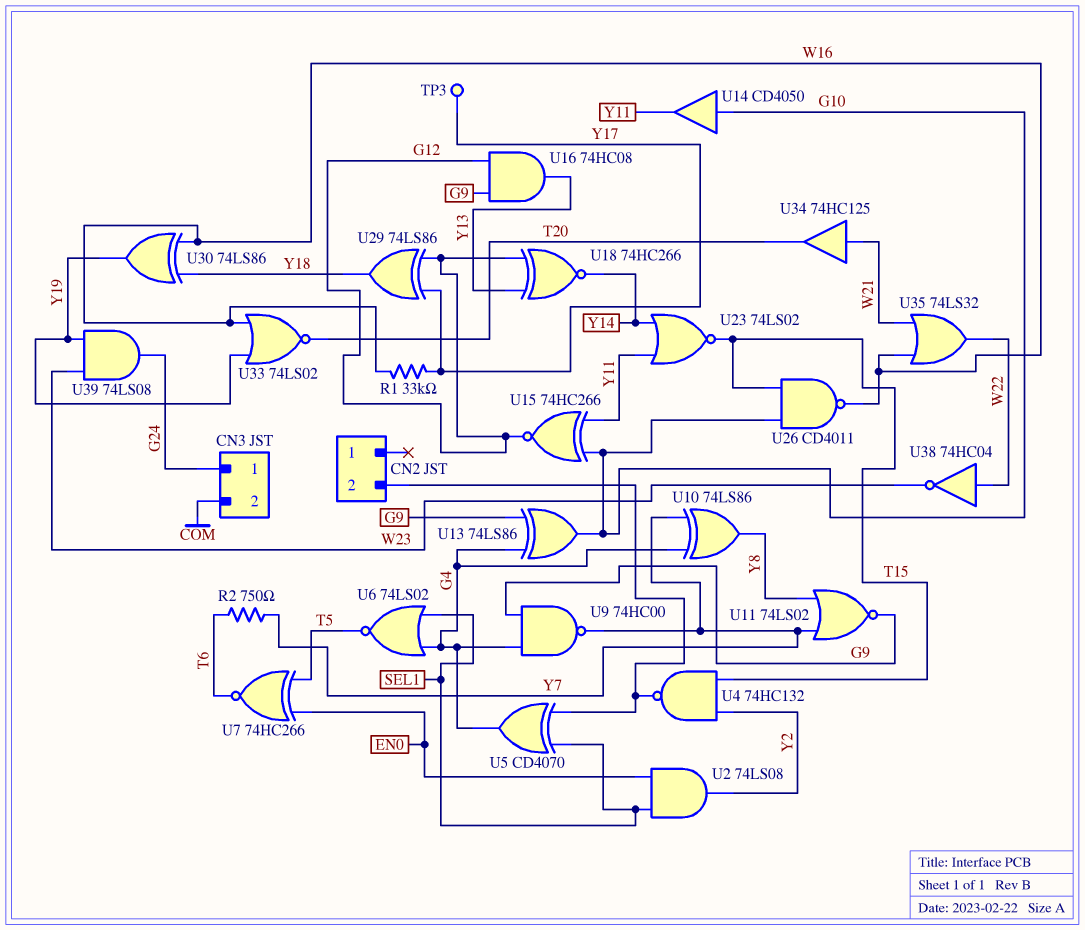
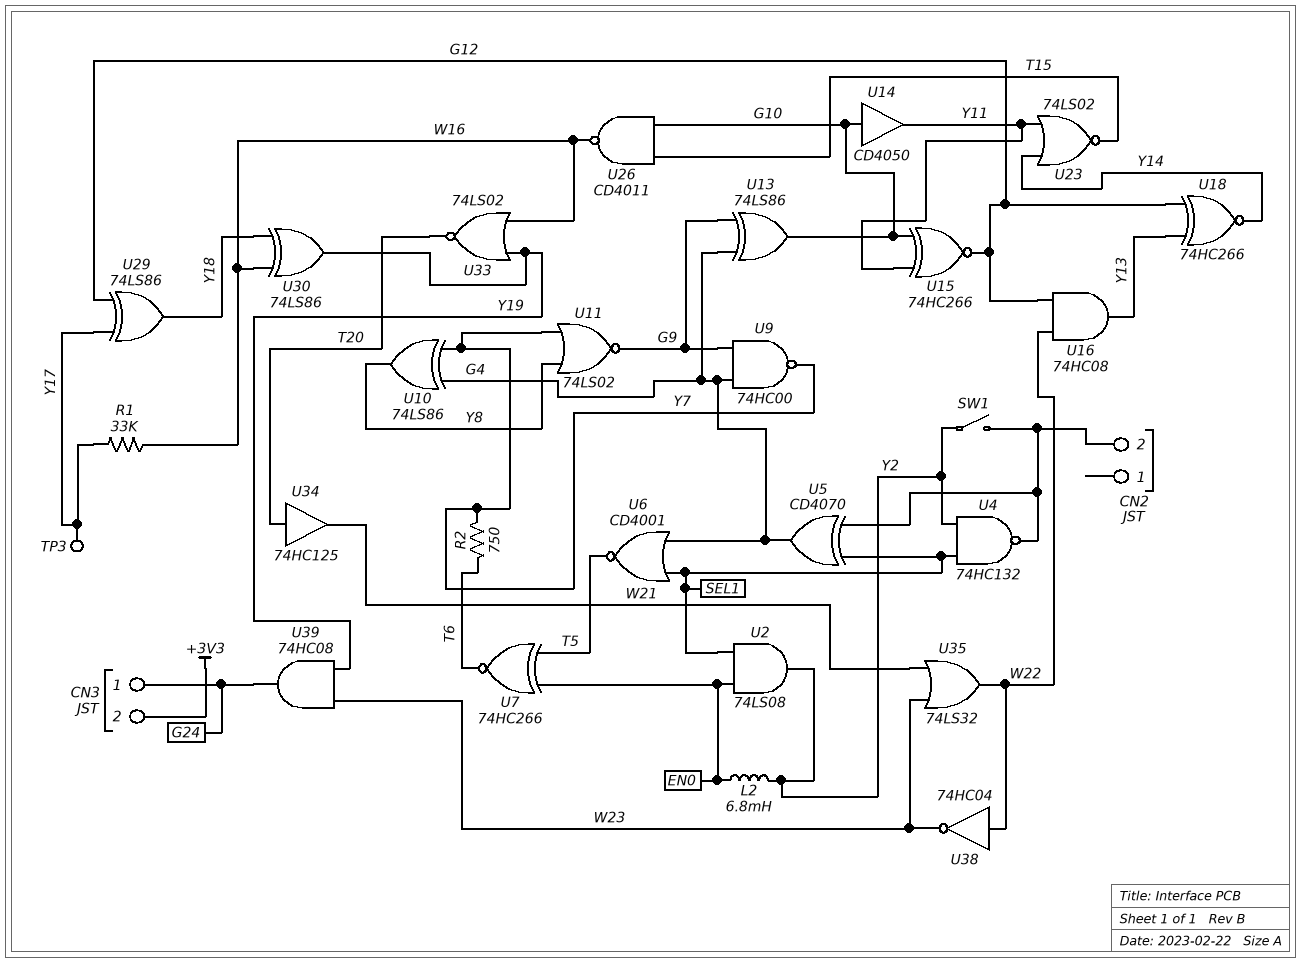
CN3 pin 2: COM -> +3V3
L2: none -> 6.8mH (EN0, Y2)
SW1: none -> switch (CN2/2, Y2)
U4: NAND 74HC132 (in T15, in Y2, out CN2/2) -> NAND 74HC132 (in SEL1, in Y2, out CN2/2)
U6: NOR 74LS02 (in G4, in SEL1, out T5) -> NOR CD4001 (in G4, in SEL1, out T5)
U16: AND 74HC08 (in G9, in G12, out Y13) -> AND 74HC08 (in G12, in W22, out Y13)
U34: buffer 74HC125 (in W21, out T20) -> buffer 74HC125 (in T20, out W21)
U35: OR 74LS32 (in W16, in W21, out W22) -> OR 74LS32 (in W21, in W23, out W22)
U39: AND 74LS08 (in W23, in Y19, out G24) -> AND 74HC08 (in W23, in Y19, out G24)

